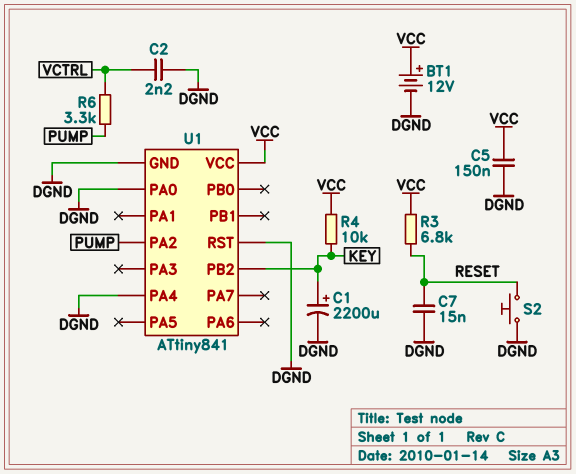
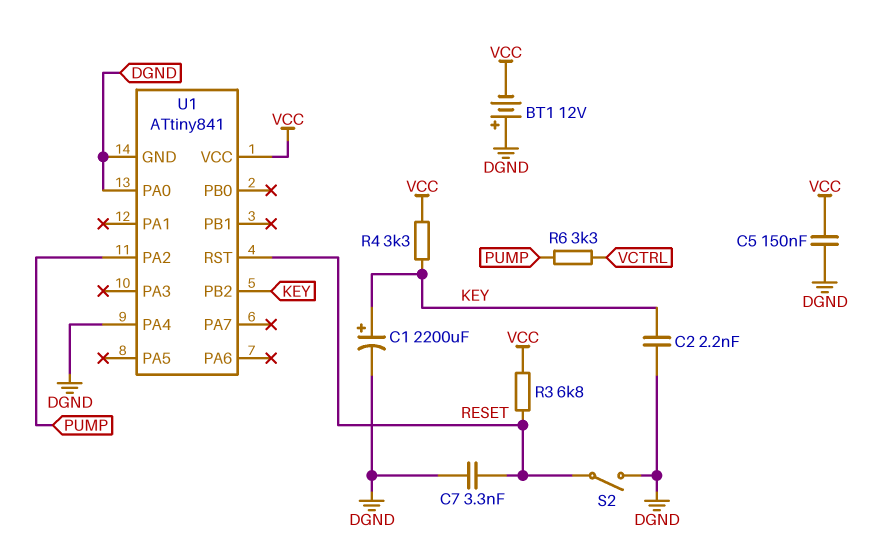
BT1: 12V (plus VCC, minus DGND) -> 12V (plus DGND, minus VCC)
C2: 2.2nF (DGND, VCTRL) -> 2.2nF (DGND, KEY)
C7: 15nF (DGND, RESET) -> 3.3nF (DGND, RESET)
R4: 10k (KEY, VCC) -> 3.3k (KEY, VCC)
S2: button (DGND, RESET) -> switch (DGND, RESET)
U1 pin RST: DGND -> RESET

